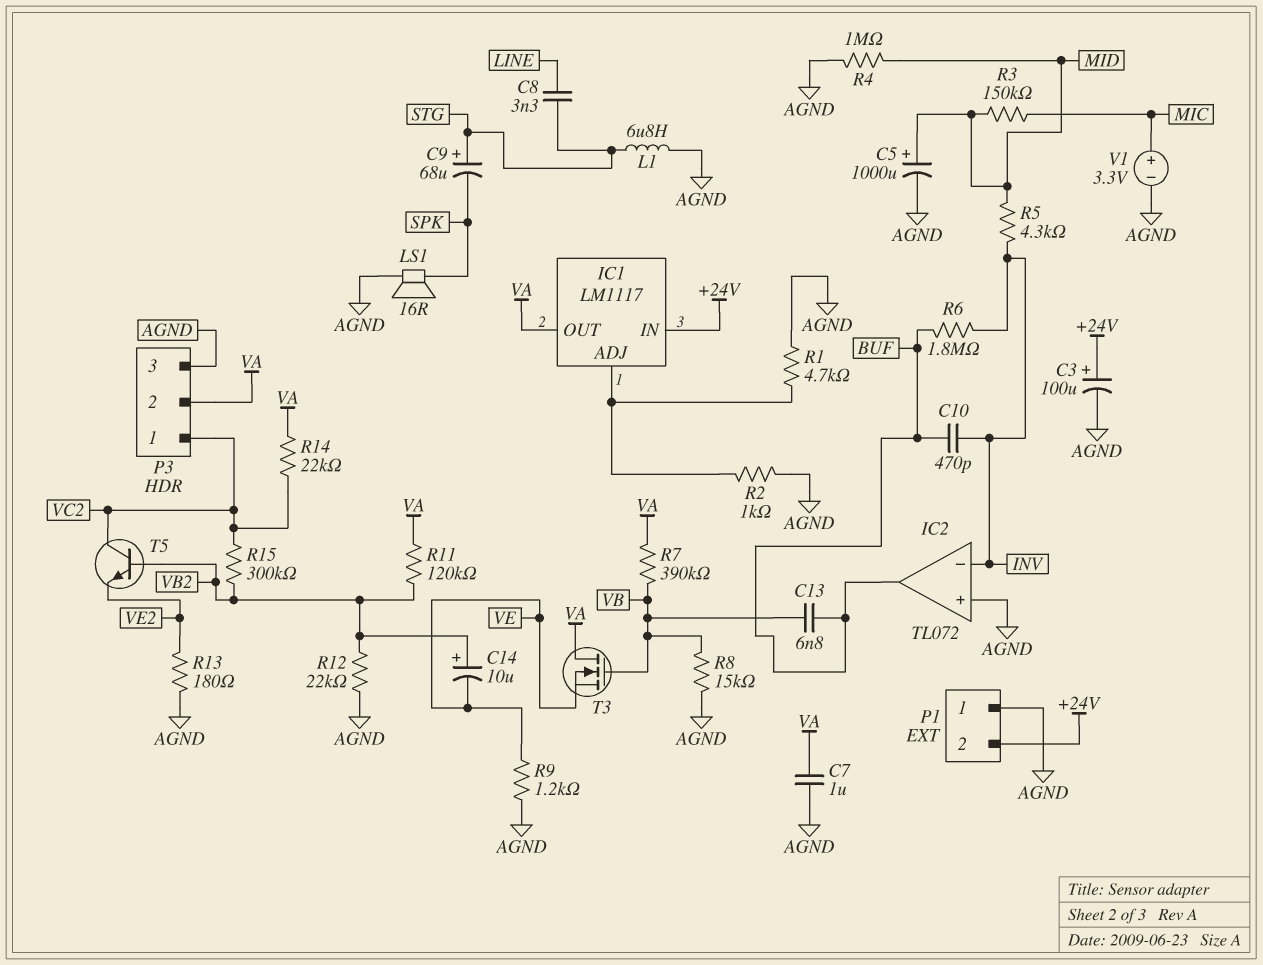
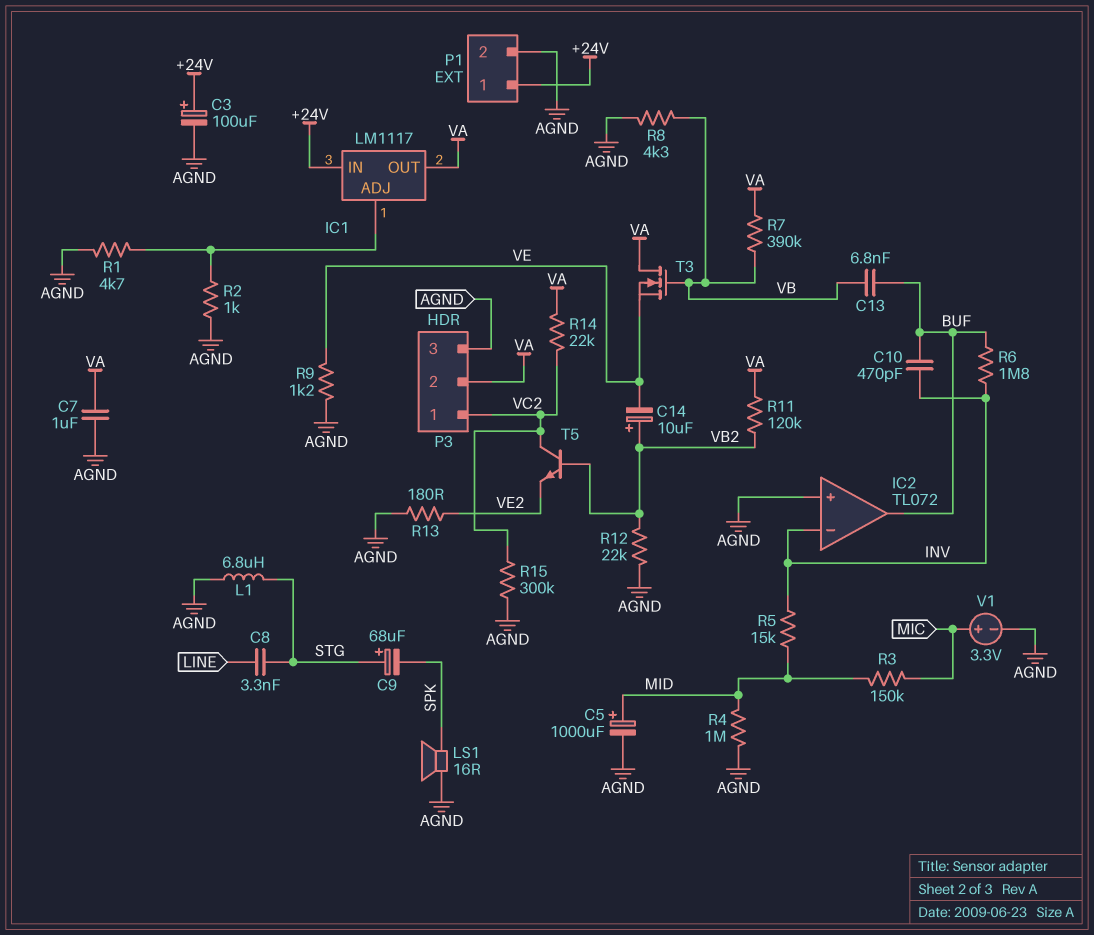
P1 pin 1: AGND -> +24V
P1 pin 2: +24V -> AGND
R5: 4.3k (INV, MID) -> 15k (INV, MID)
R8: 15k (AGND, VB) -> 4.3k (AGND, VB)
R15: 300k (VB2, VC2) -> 300k (AGND, VC2)

